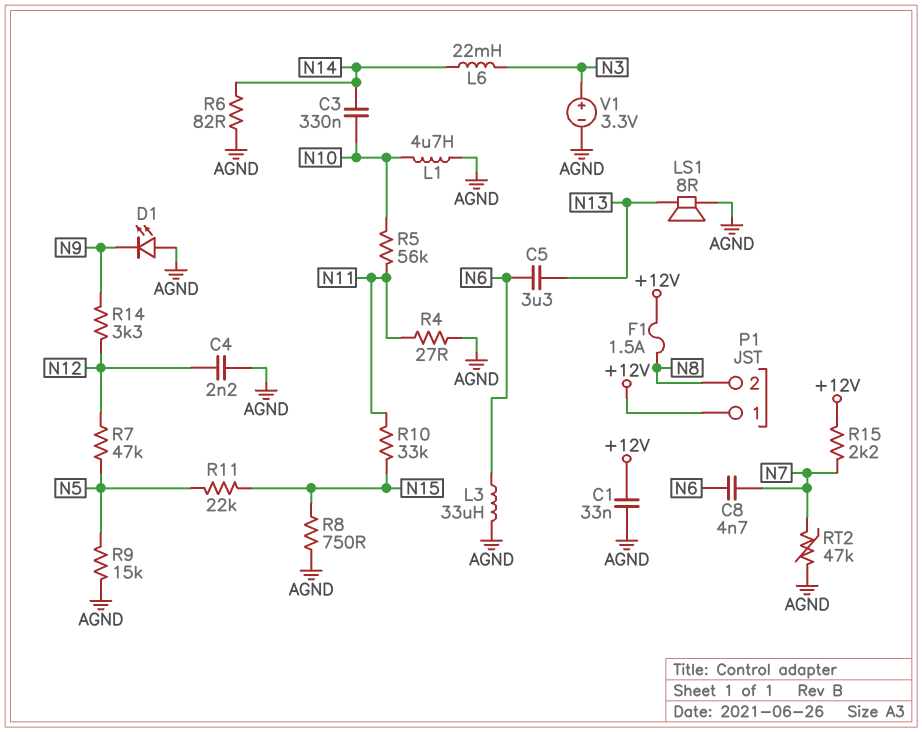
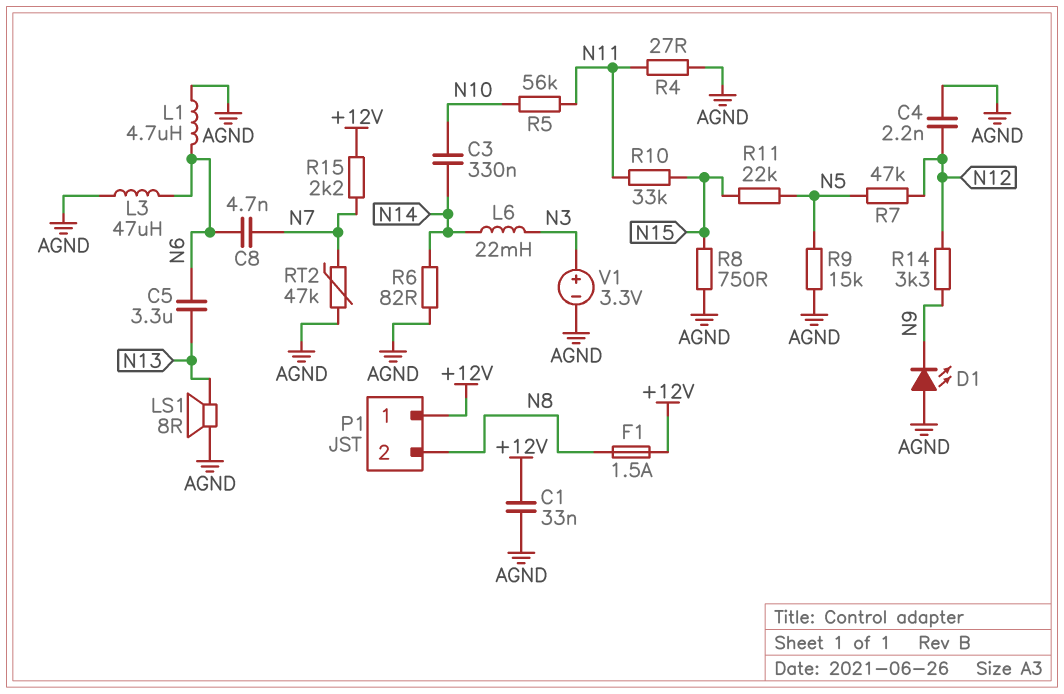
L1: 4.7uH (AGND, N10) -> 4.7uH (AGND, N6)
L3: 33uH (AGND, N6) -> 47uH (AGND, N6)

